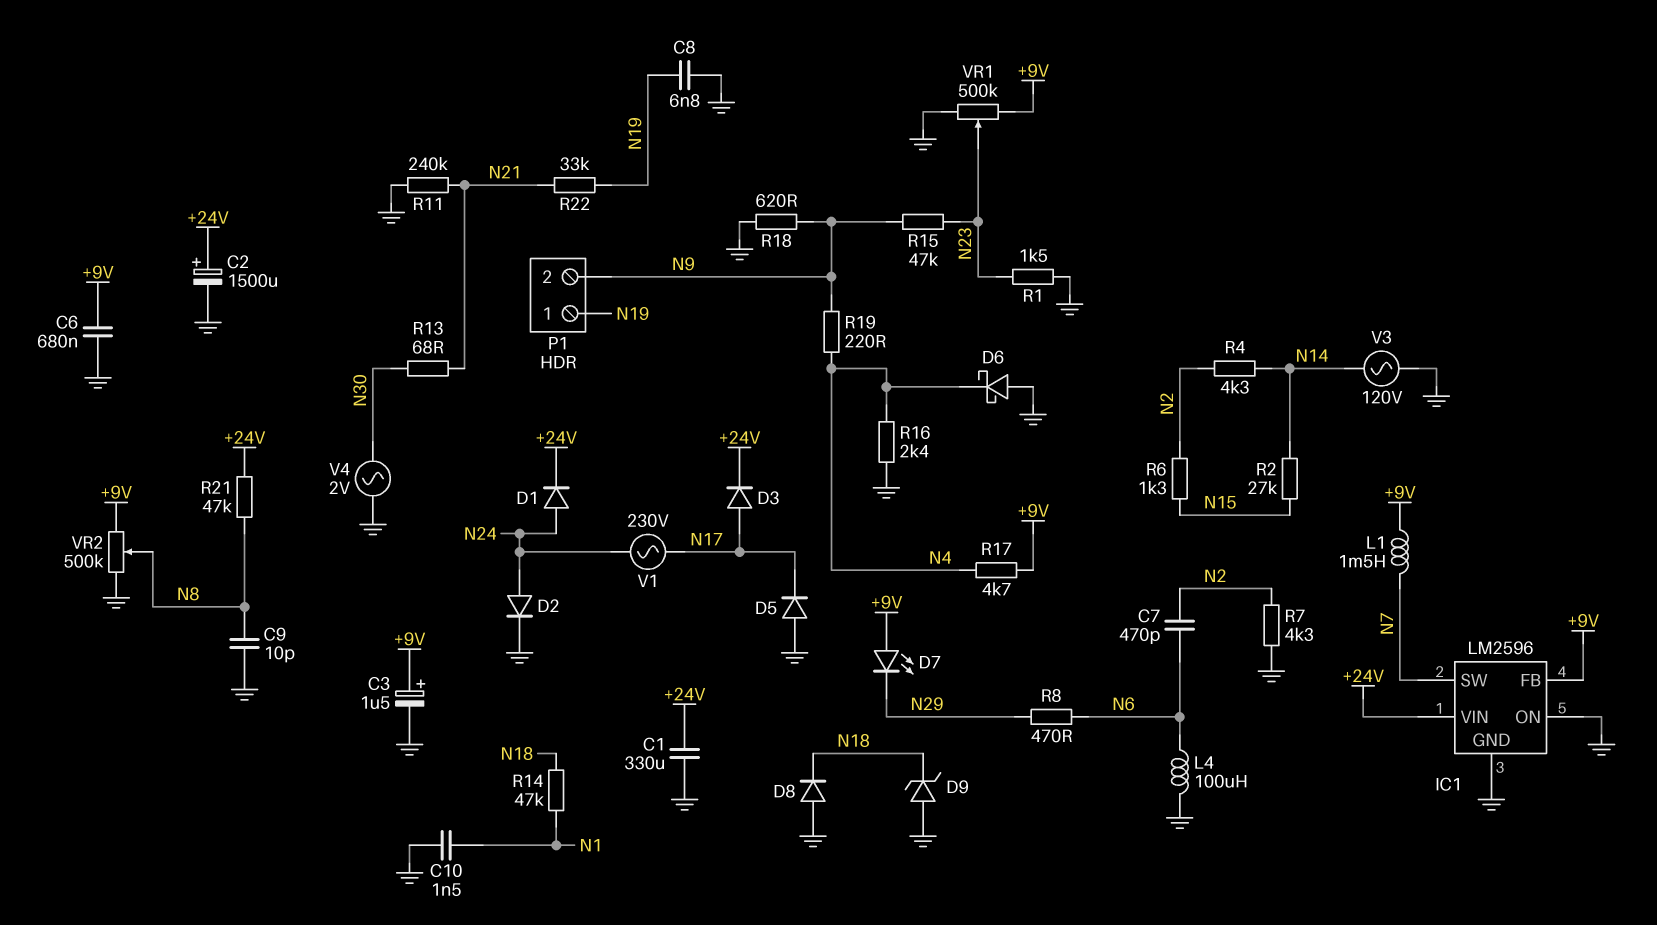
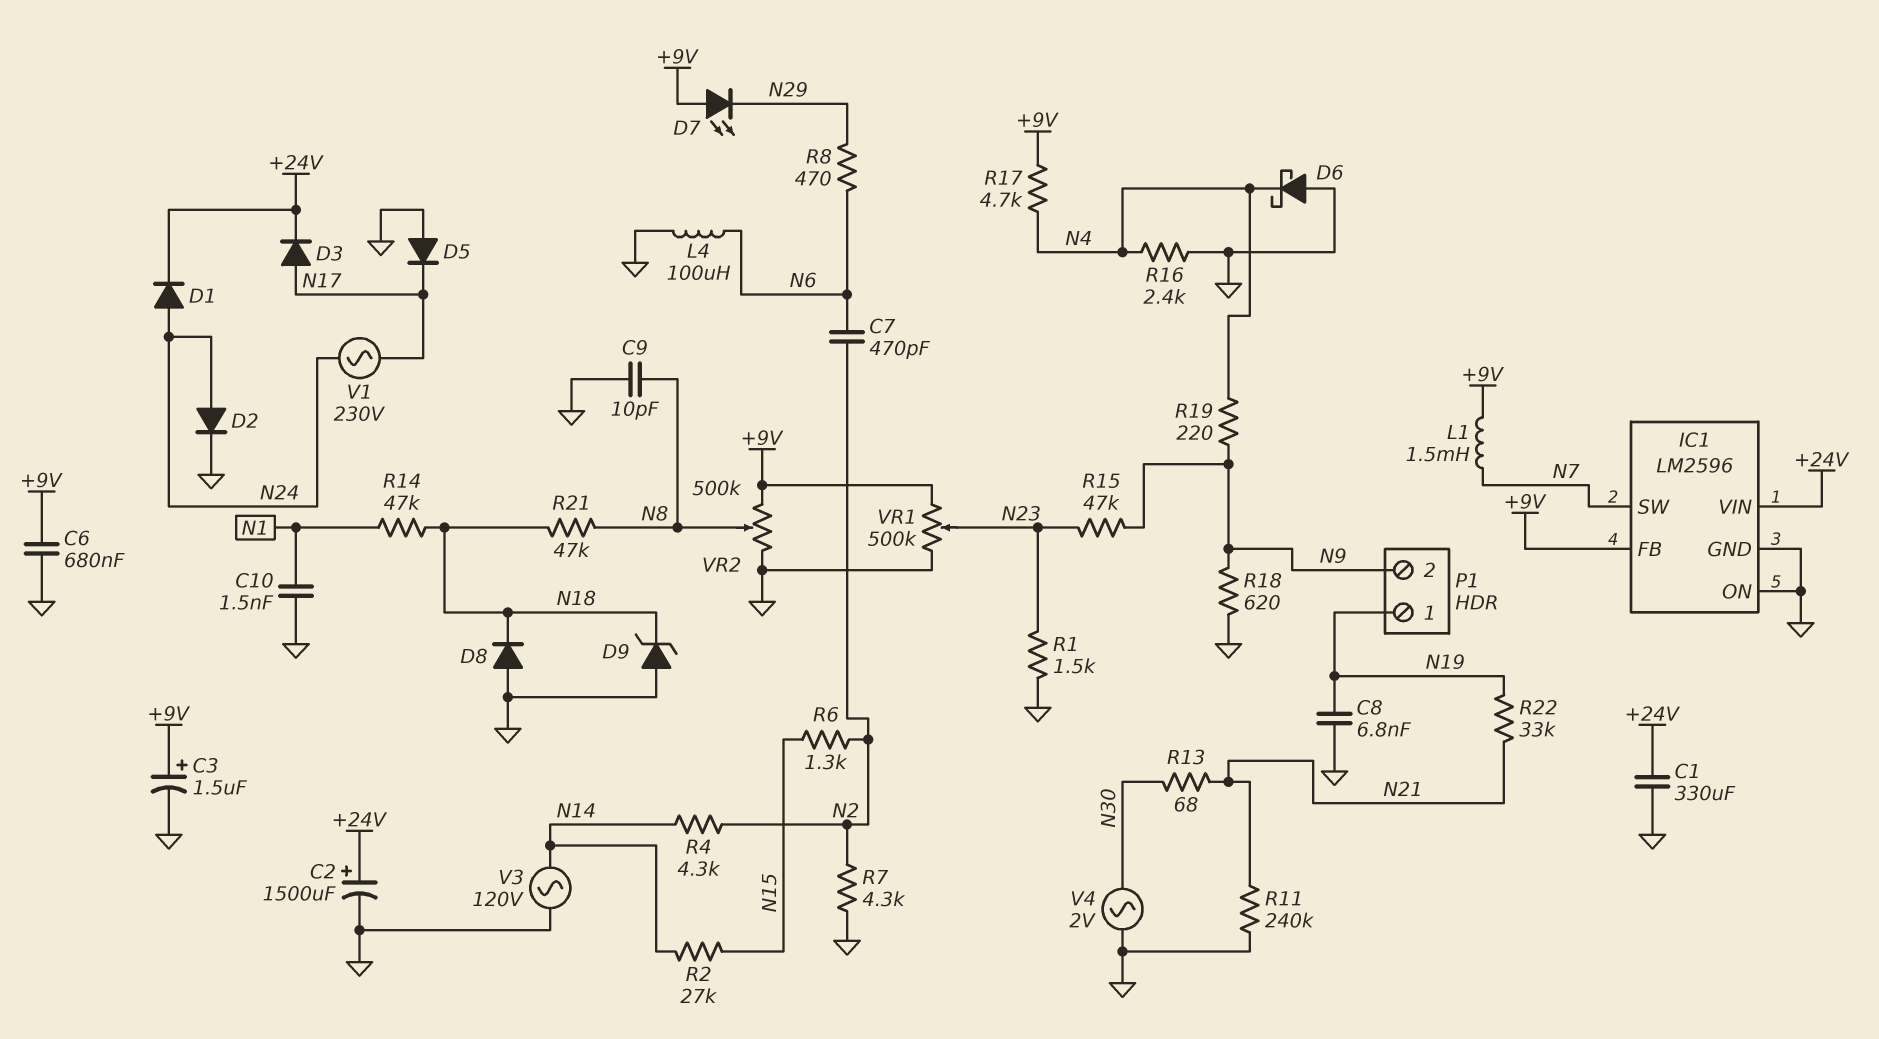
R21: 47k (+24V, N8) -> 47k (N8, N18)

